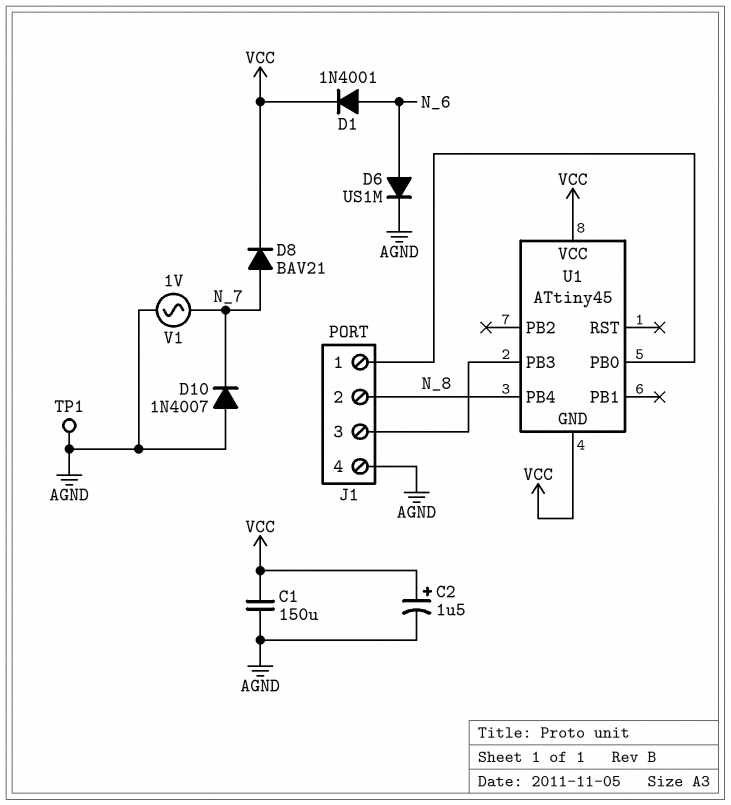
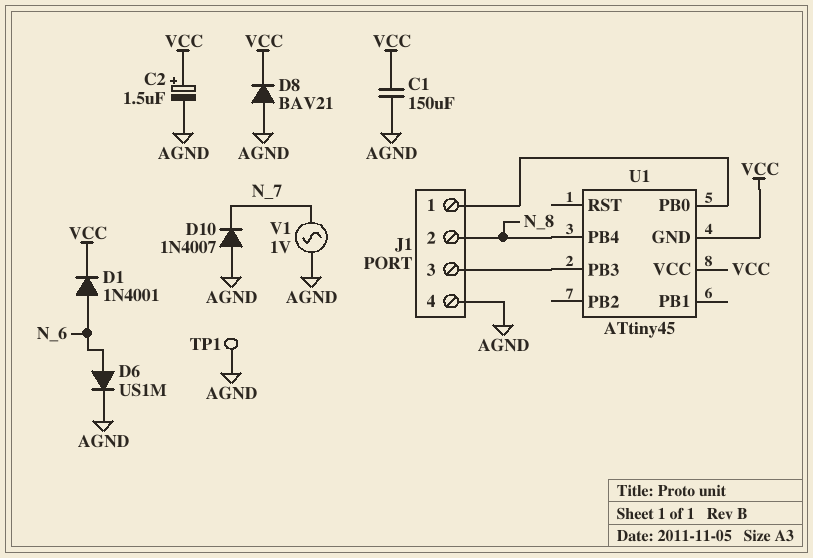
D8: diode BAV21 (A N_7, K VCC) -> diode BAV21 (A AGND, K VCC)

